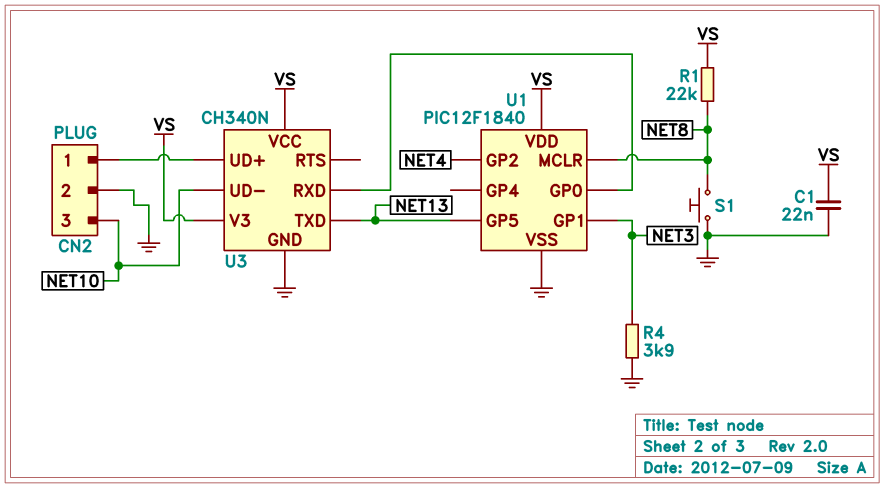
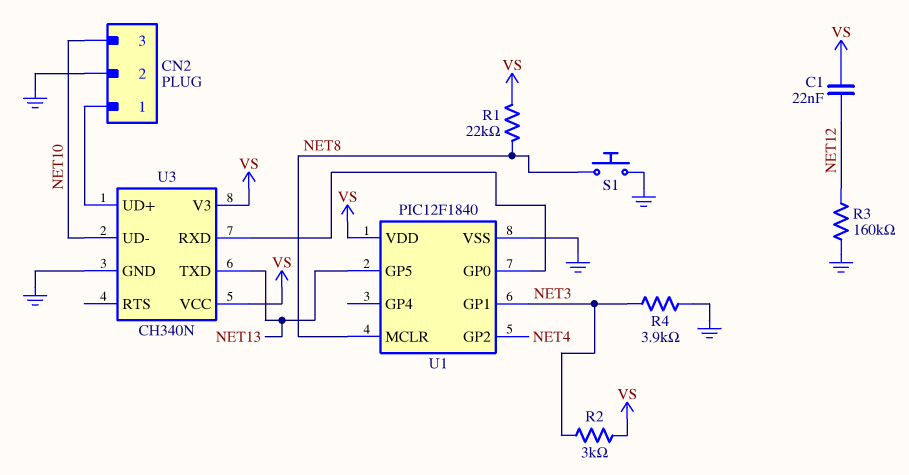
C1: 22nF (GND, VS) -> 22nF (NET12, VS)
R2: none -> 3k (NET3, VS)
R3: none -> 160k (GND, NET12)

